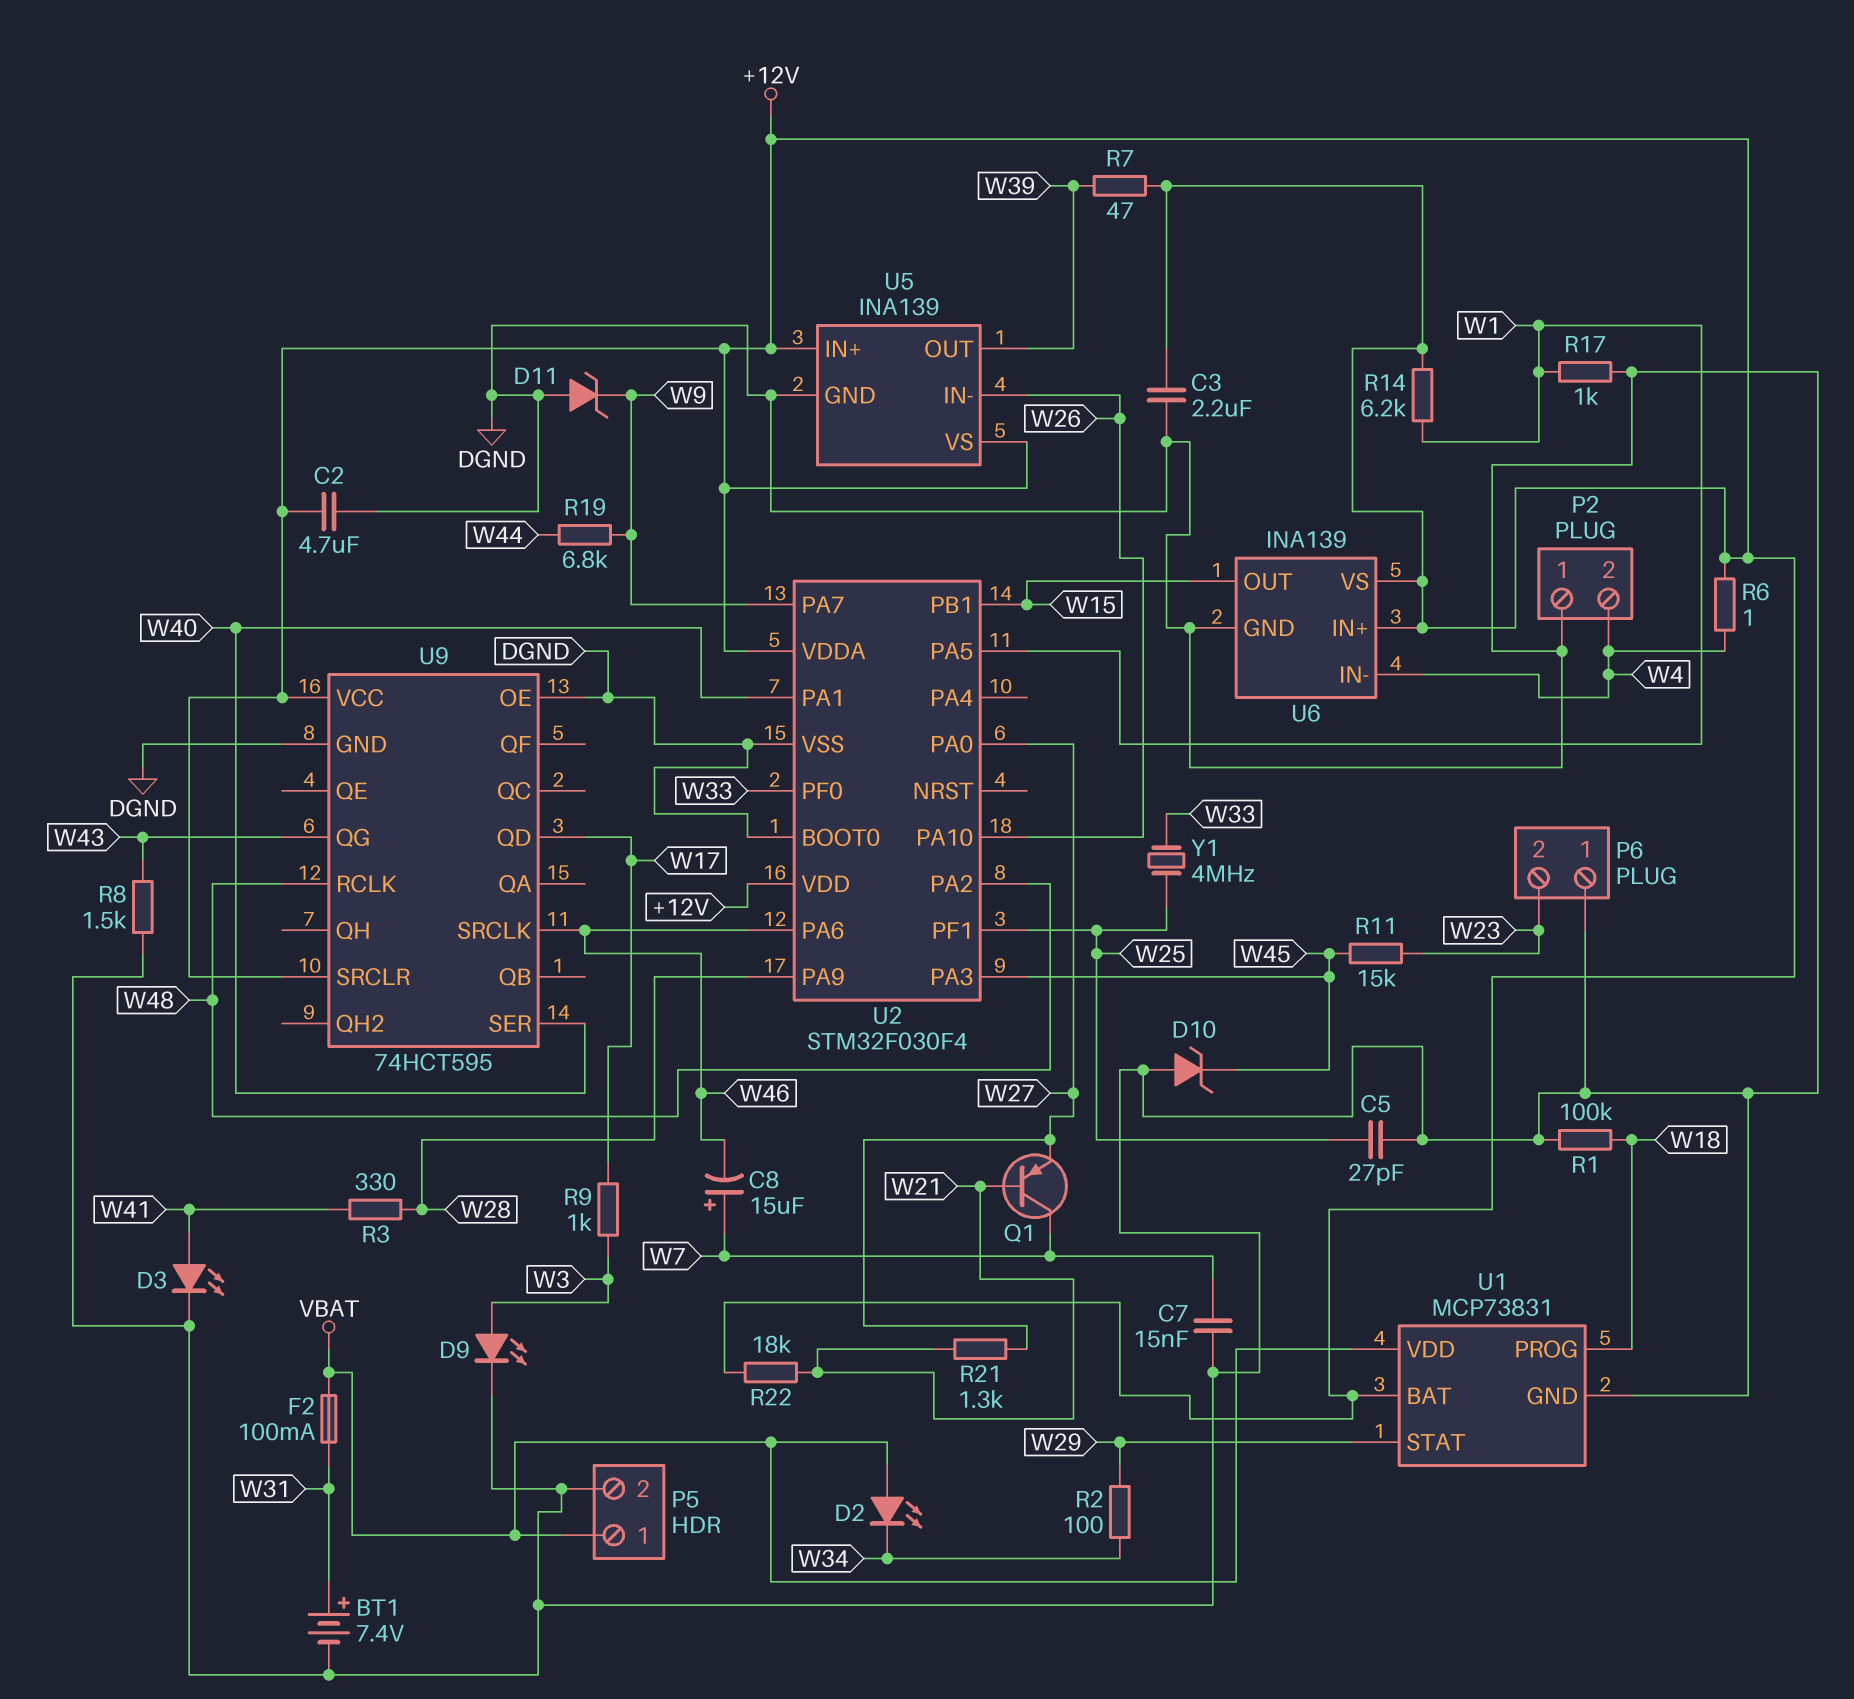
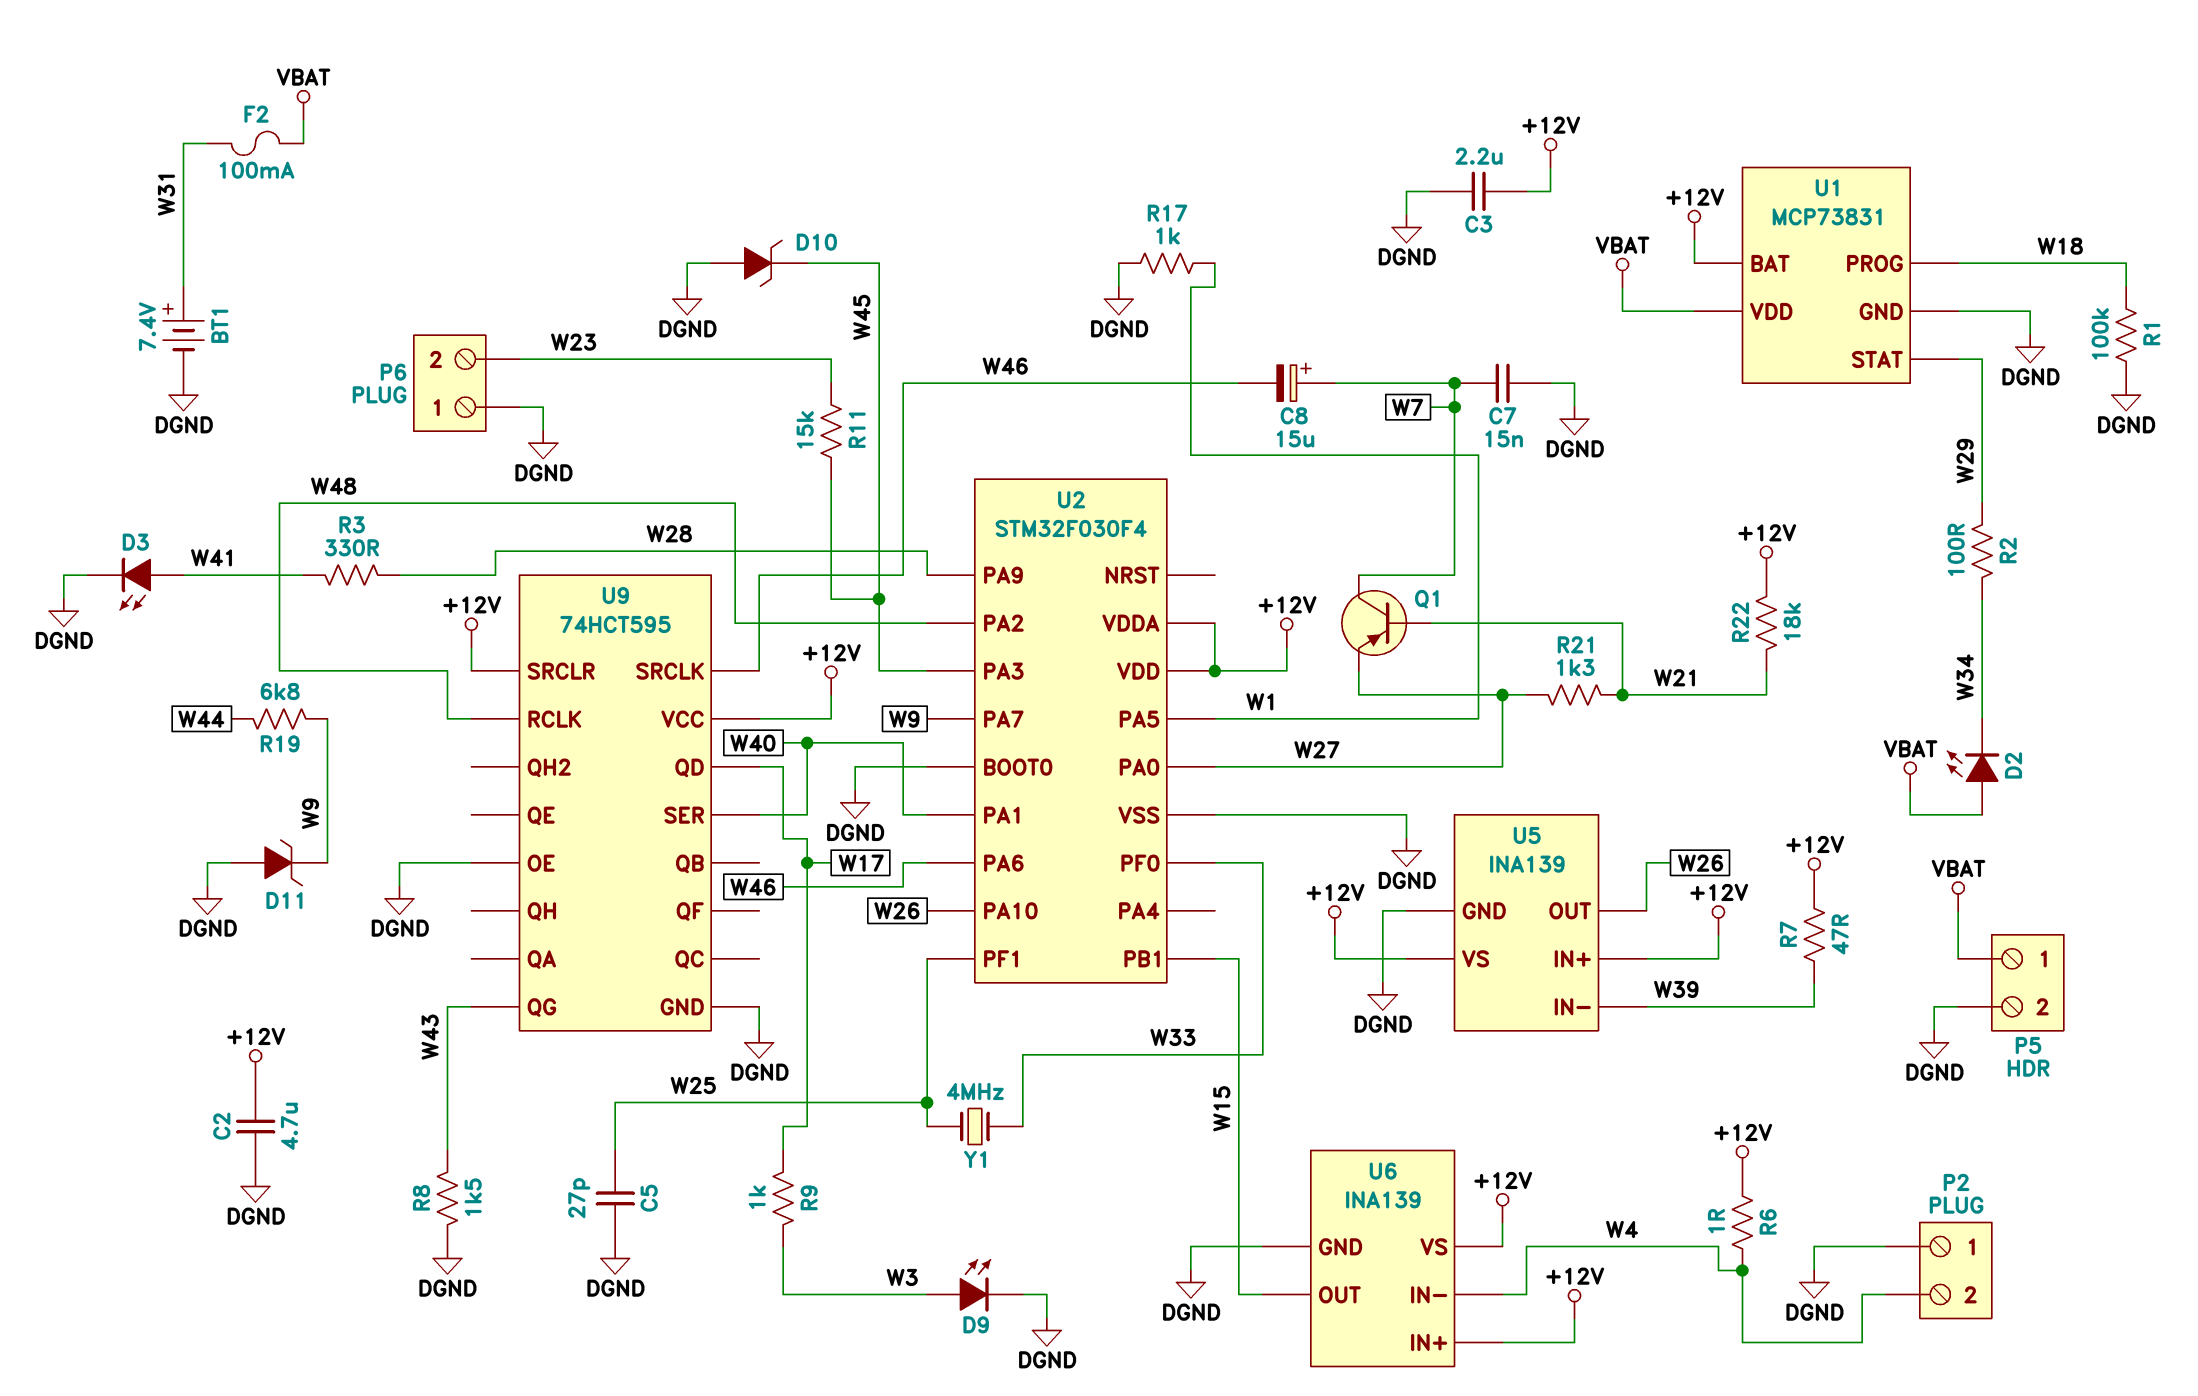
R14: 6.2k (+12V, W1) -> none
U5 pin IN-: W26 -> W39
U5 pin OUT: W39 -> W26

